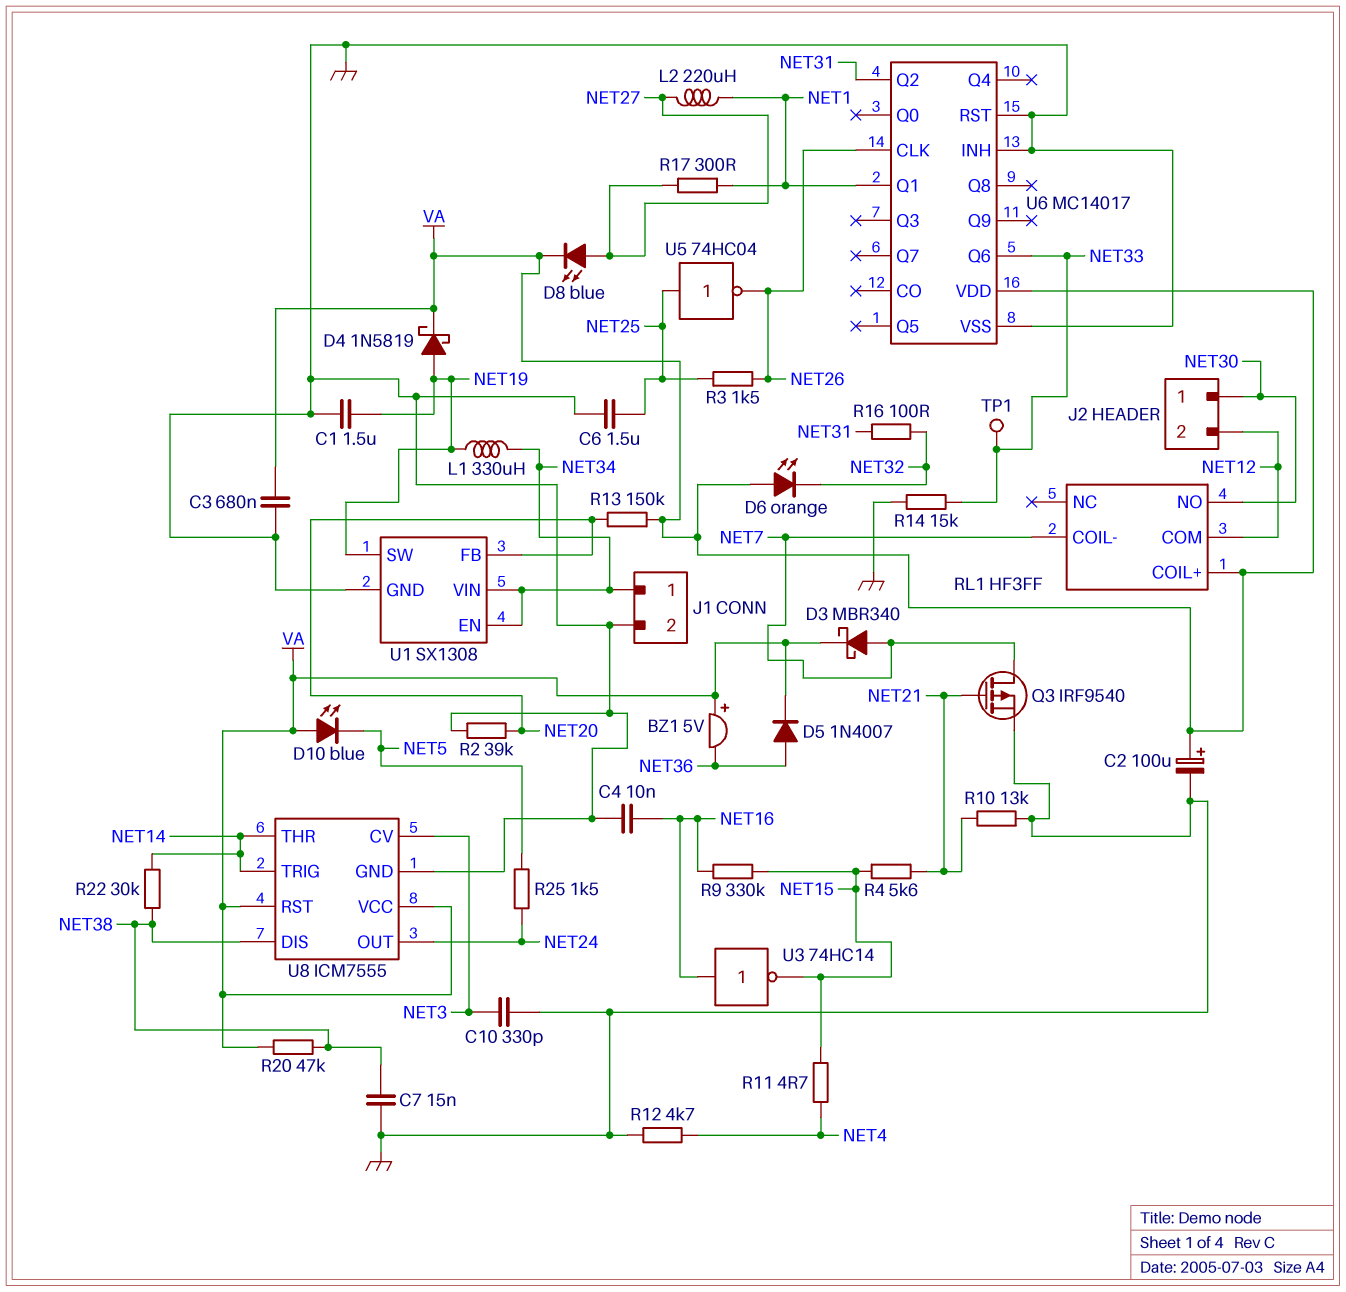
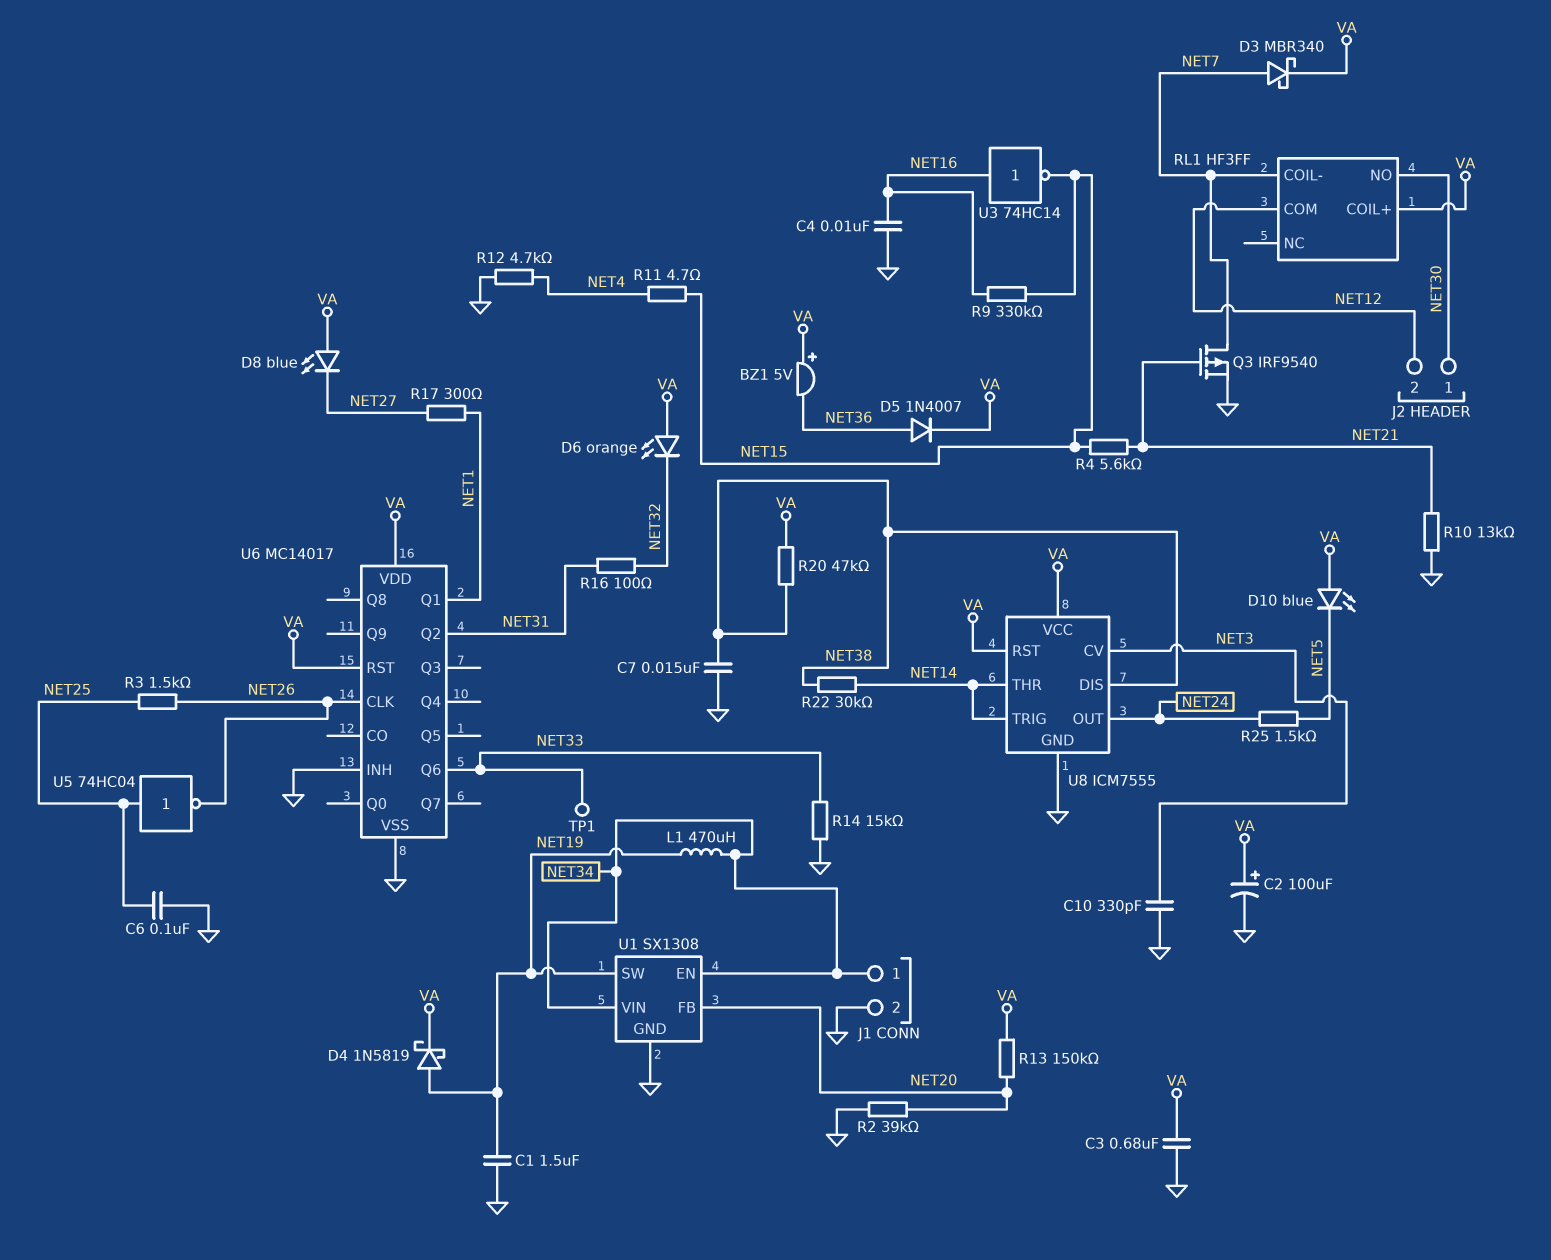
C6: 1.5uF (GND, NET25) -> 100nF (GND, NET25)
D8: LED blue (A NET27, K VA) -> LED blue (A VA, K NET27)
L1: 330uH (NET19, NET34) -> 470uH (NET19, NET34)
L2: 220uH (NET1, NET27) -> none
U6 pin RST: GND -> VA

